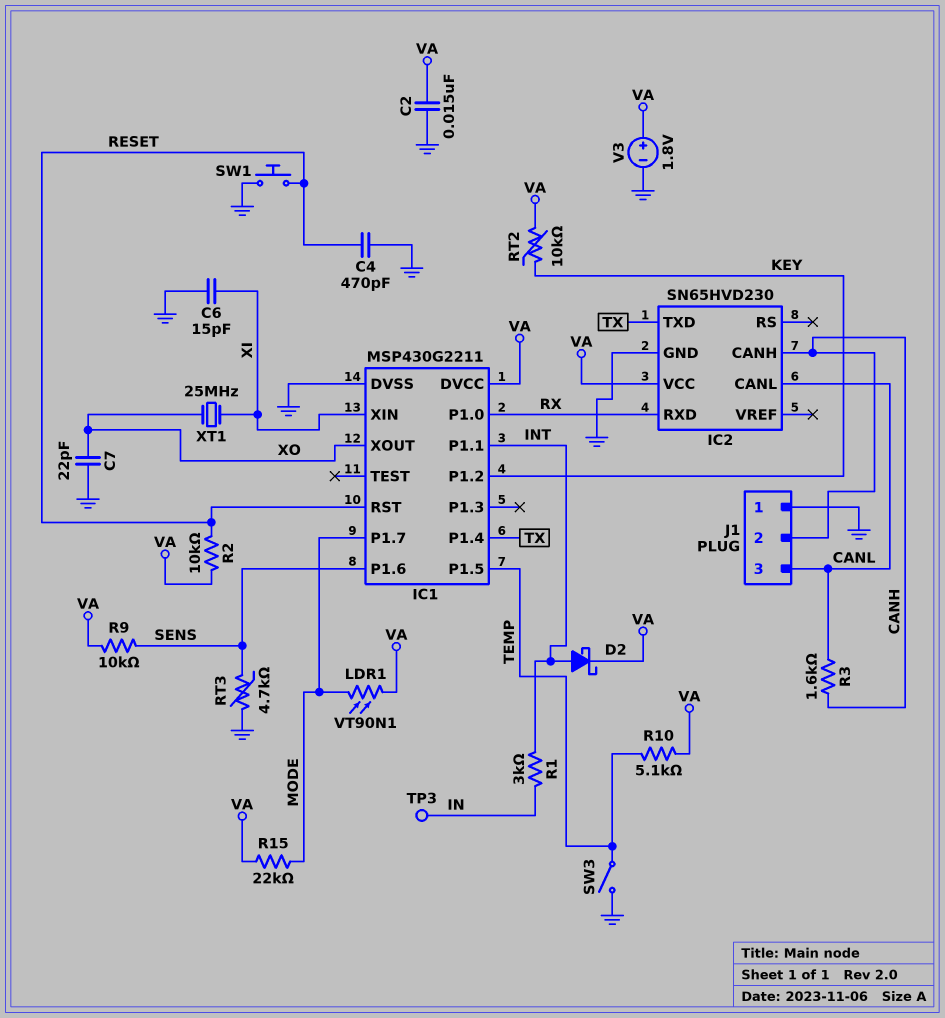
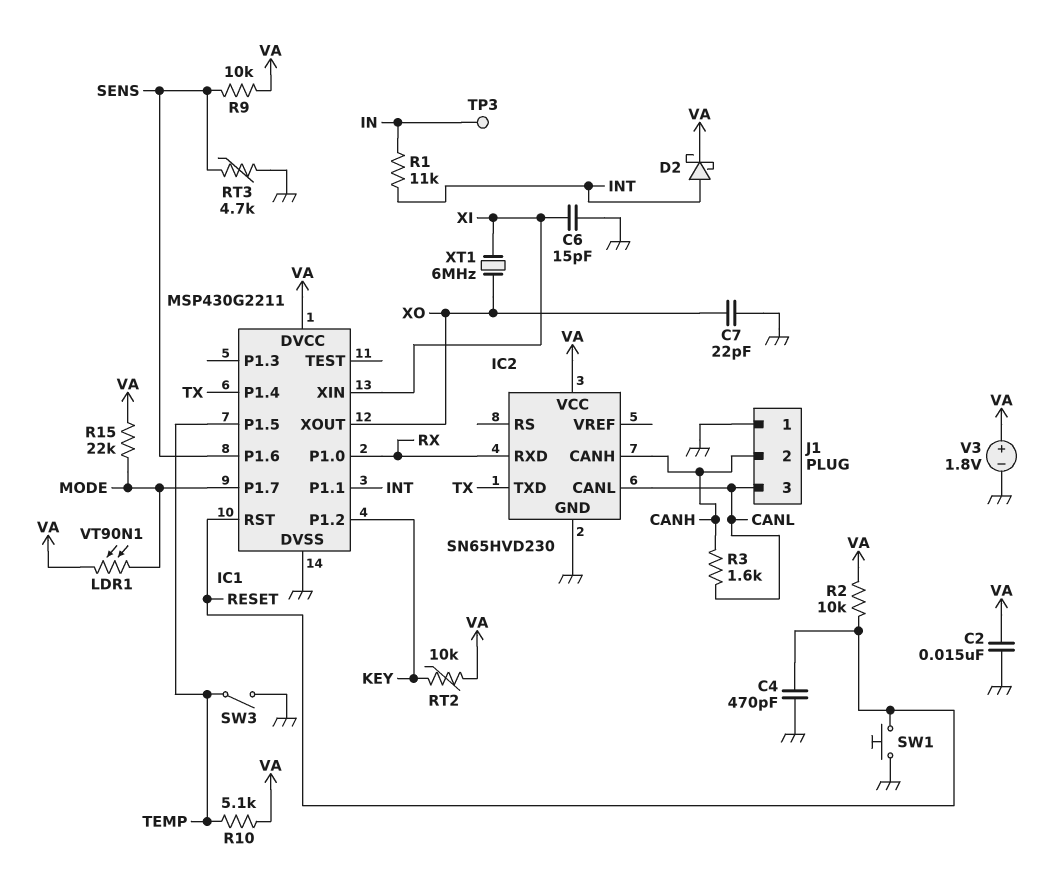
R1: 3k (IN, INT) -> 11k (IN, INT)
XT1: 25MHz (XI, XO) -> 6MHz (XI, XO)

